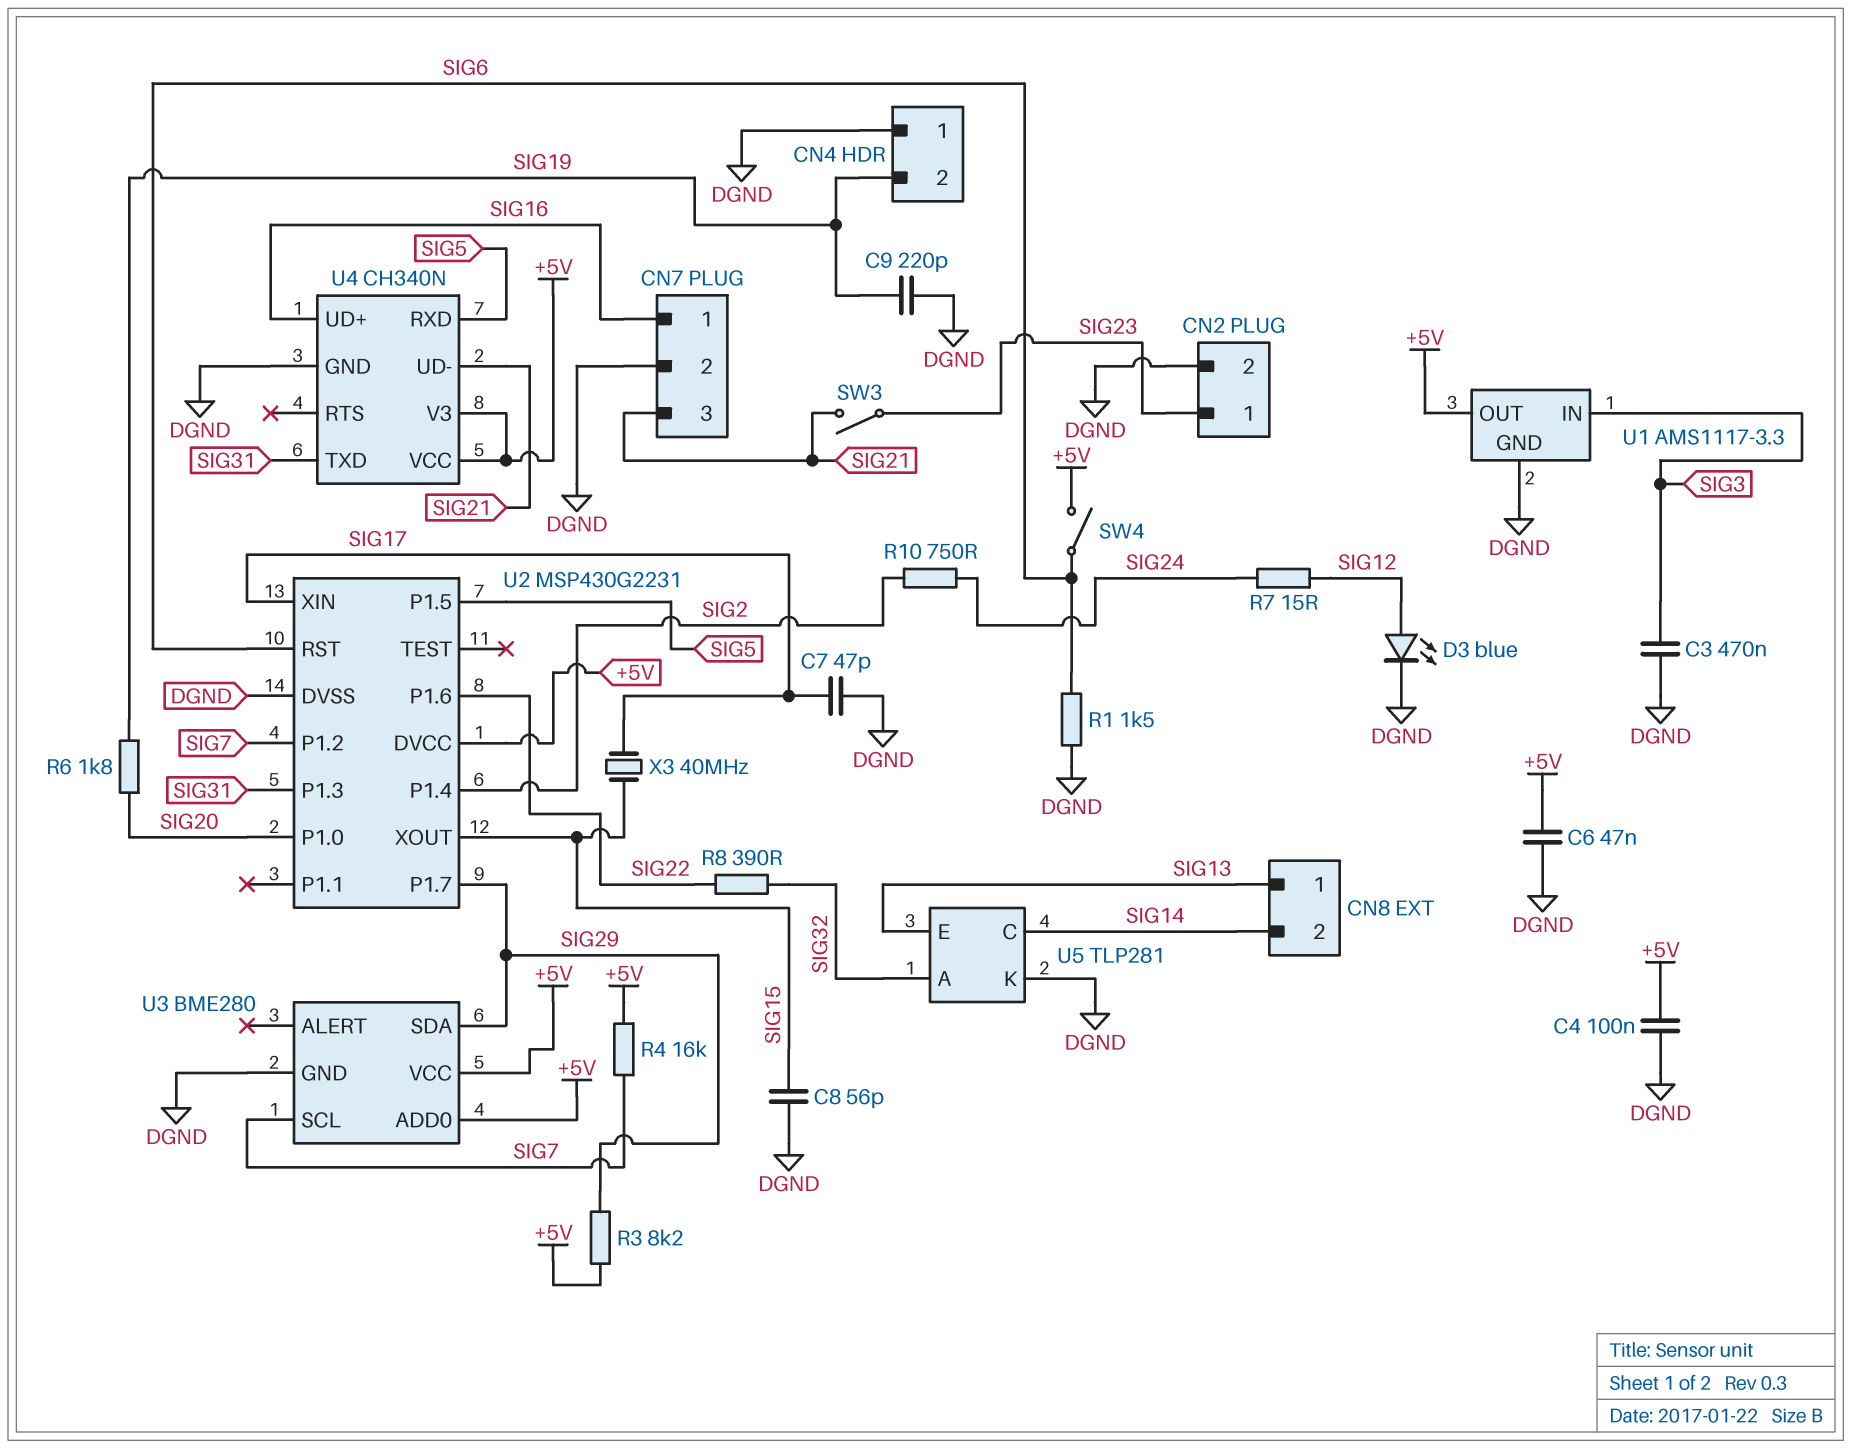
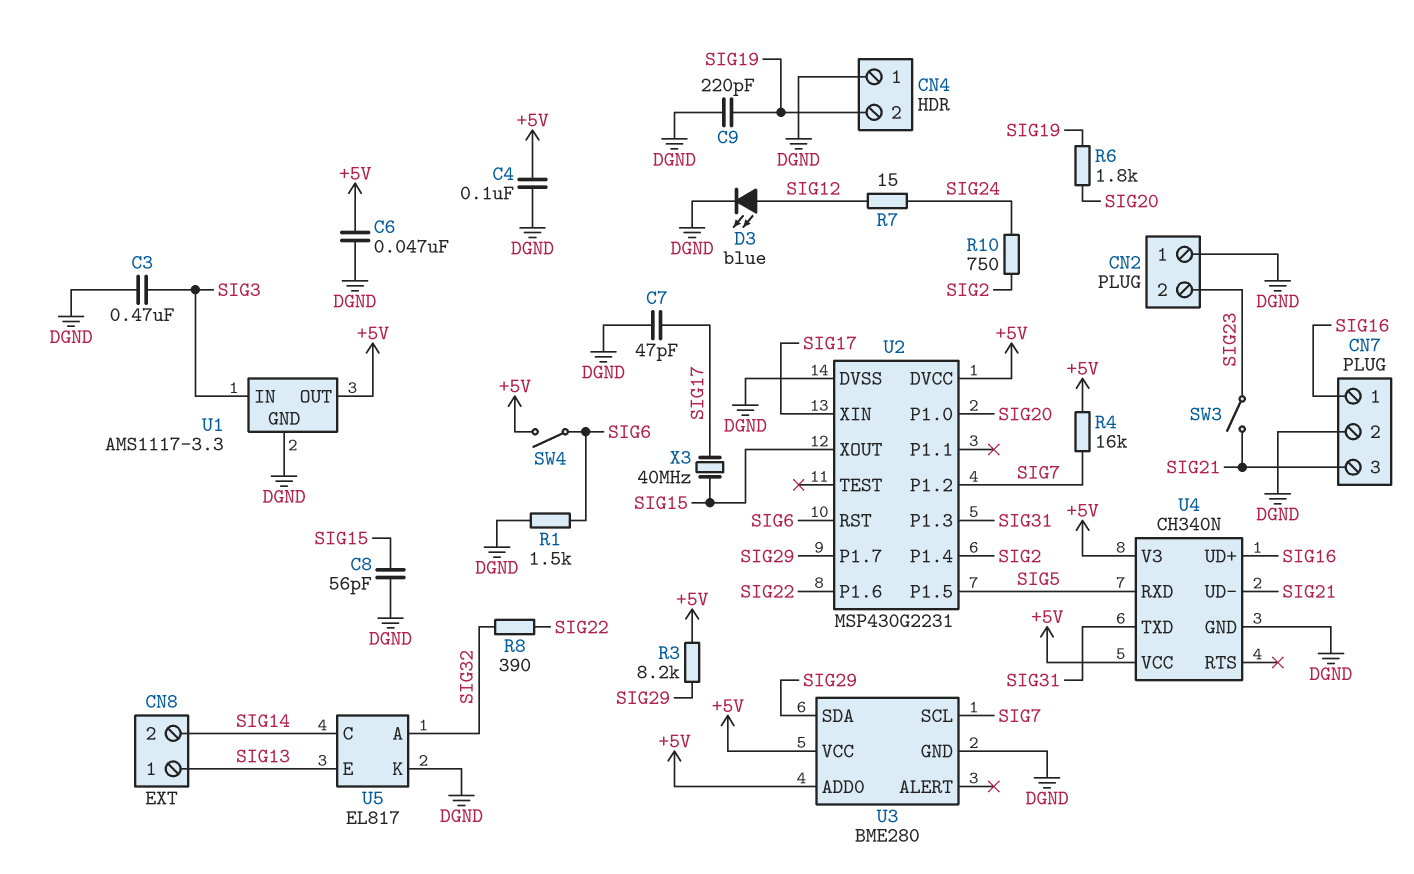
CN2 pin 1: SIG23 -> DGND
CN2 pin 2: DGND -> SIG23
U5: TLP281 -> EL817

